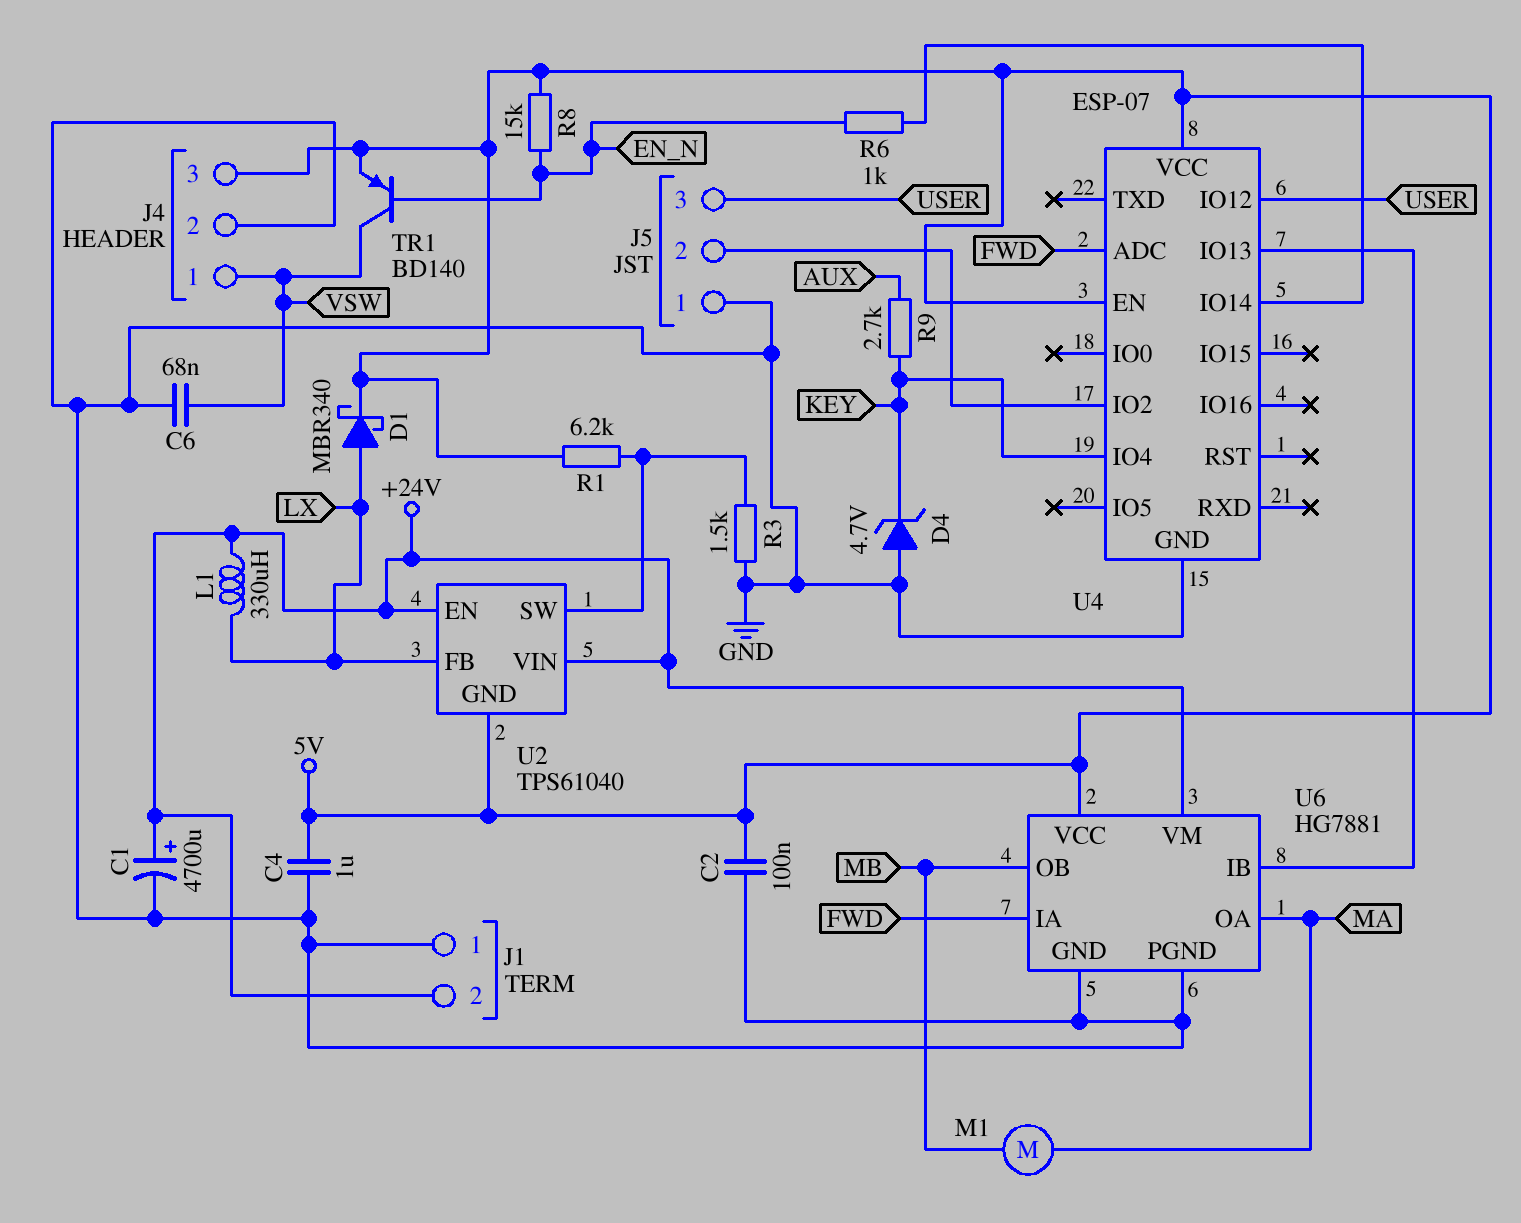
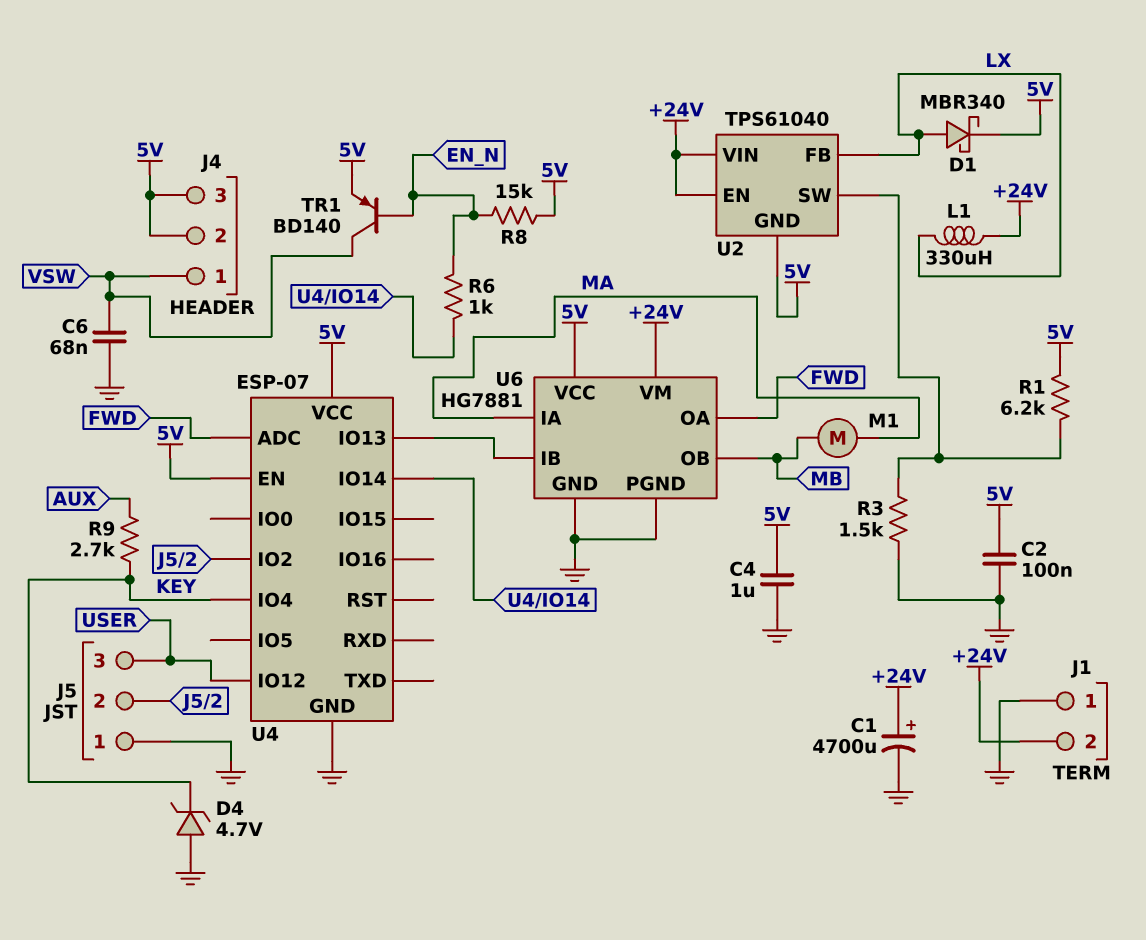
J4 pin 2: GND -> 5V
U6 pin IA: FWD -> MA
U6 pin OA: MA -> FWD

